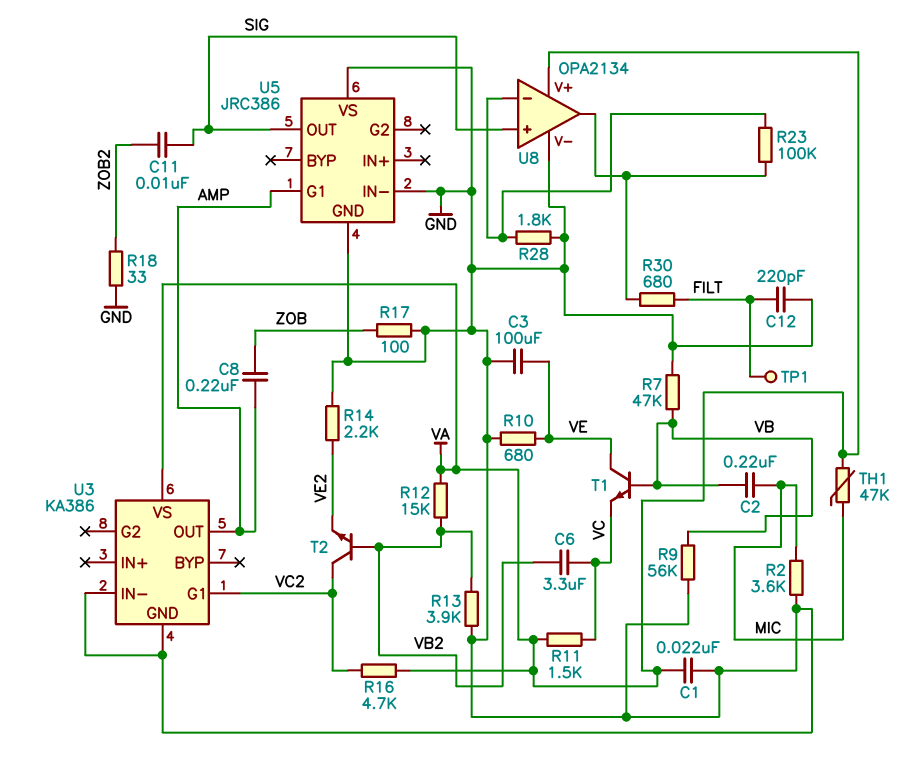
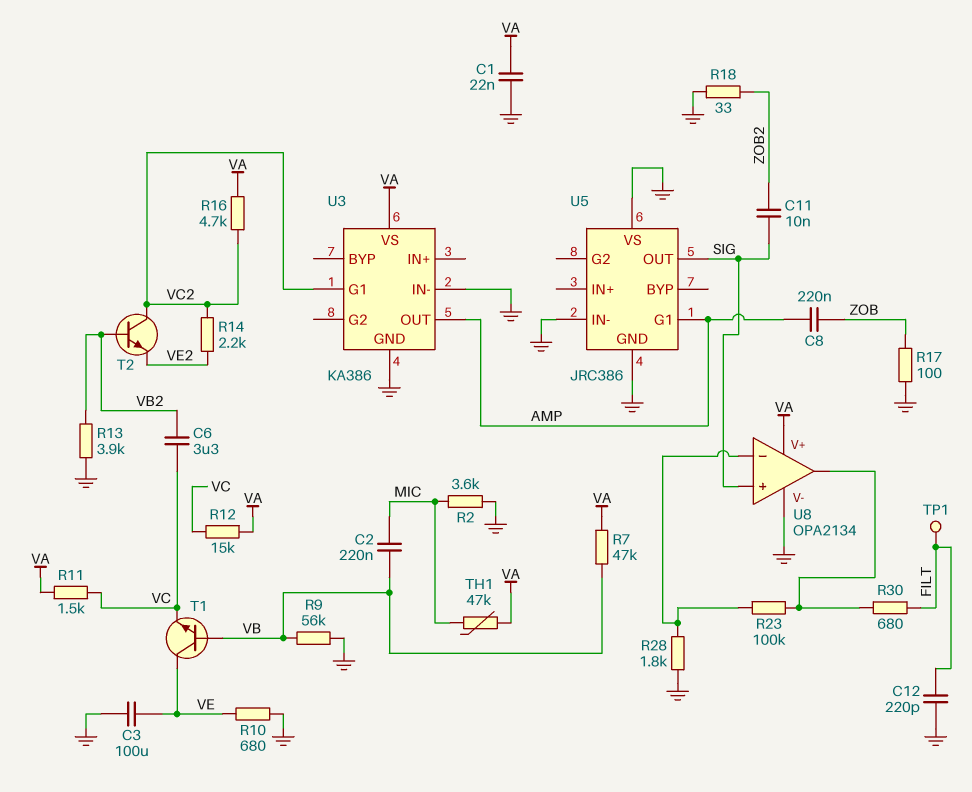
R7: 47k (GND, VB) -> 47k (VA, VB)
R12: 15k (VA, VB2) -> 15k (VA, VC)
R14: 2.2k (GND, VE2) -> 2.2k (VC2, VE2)

